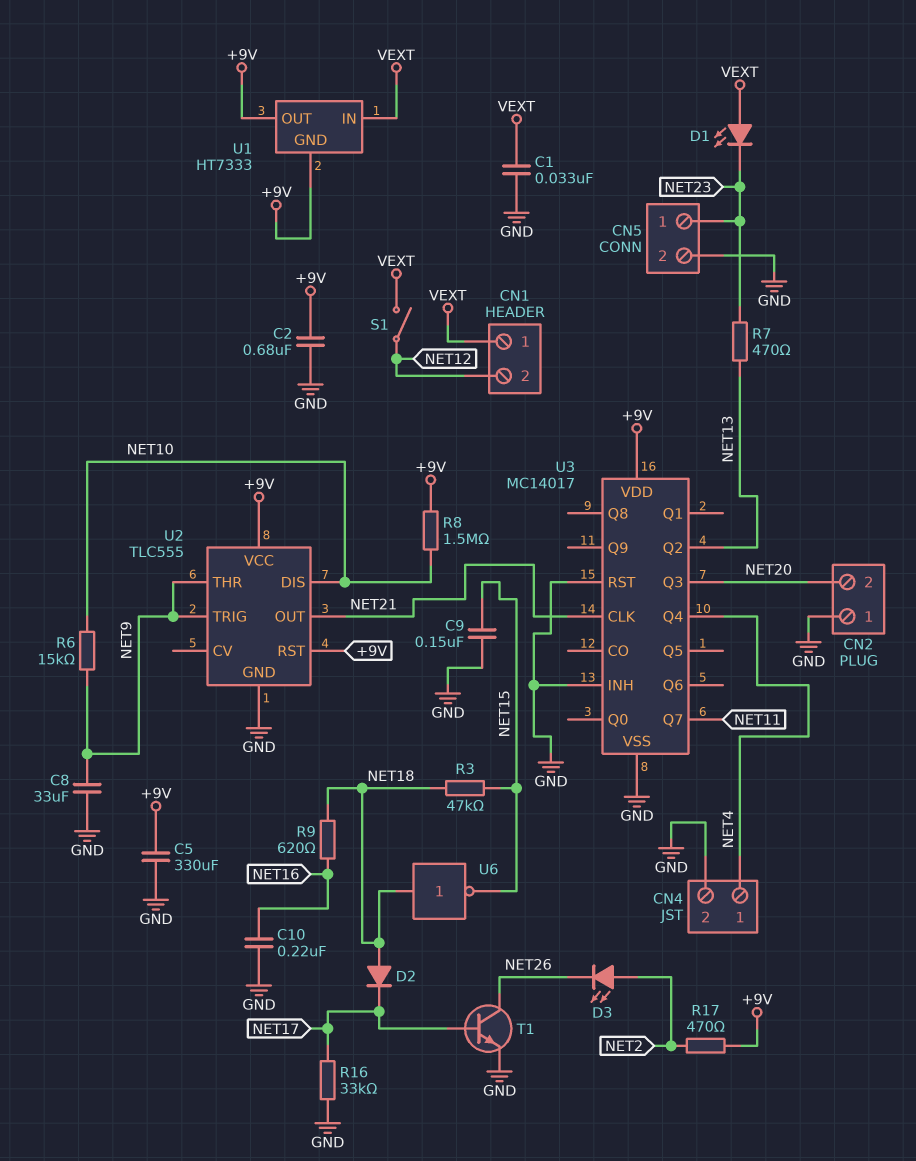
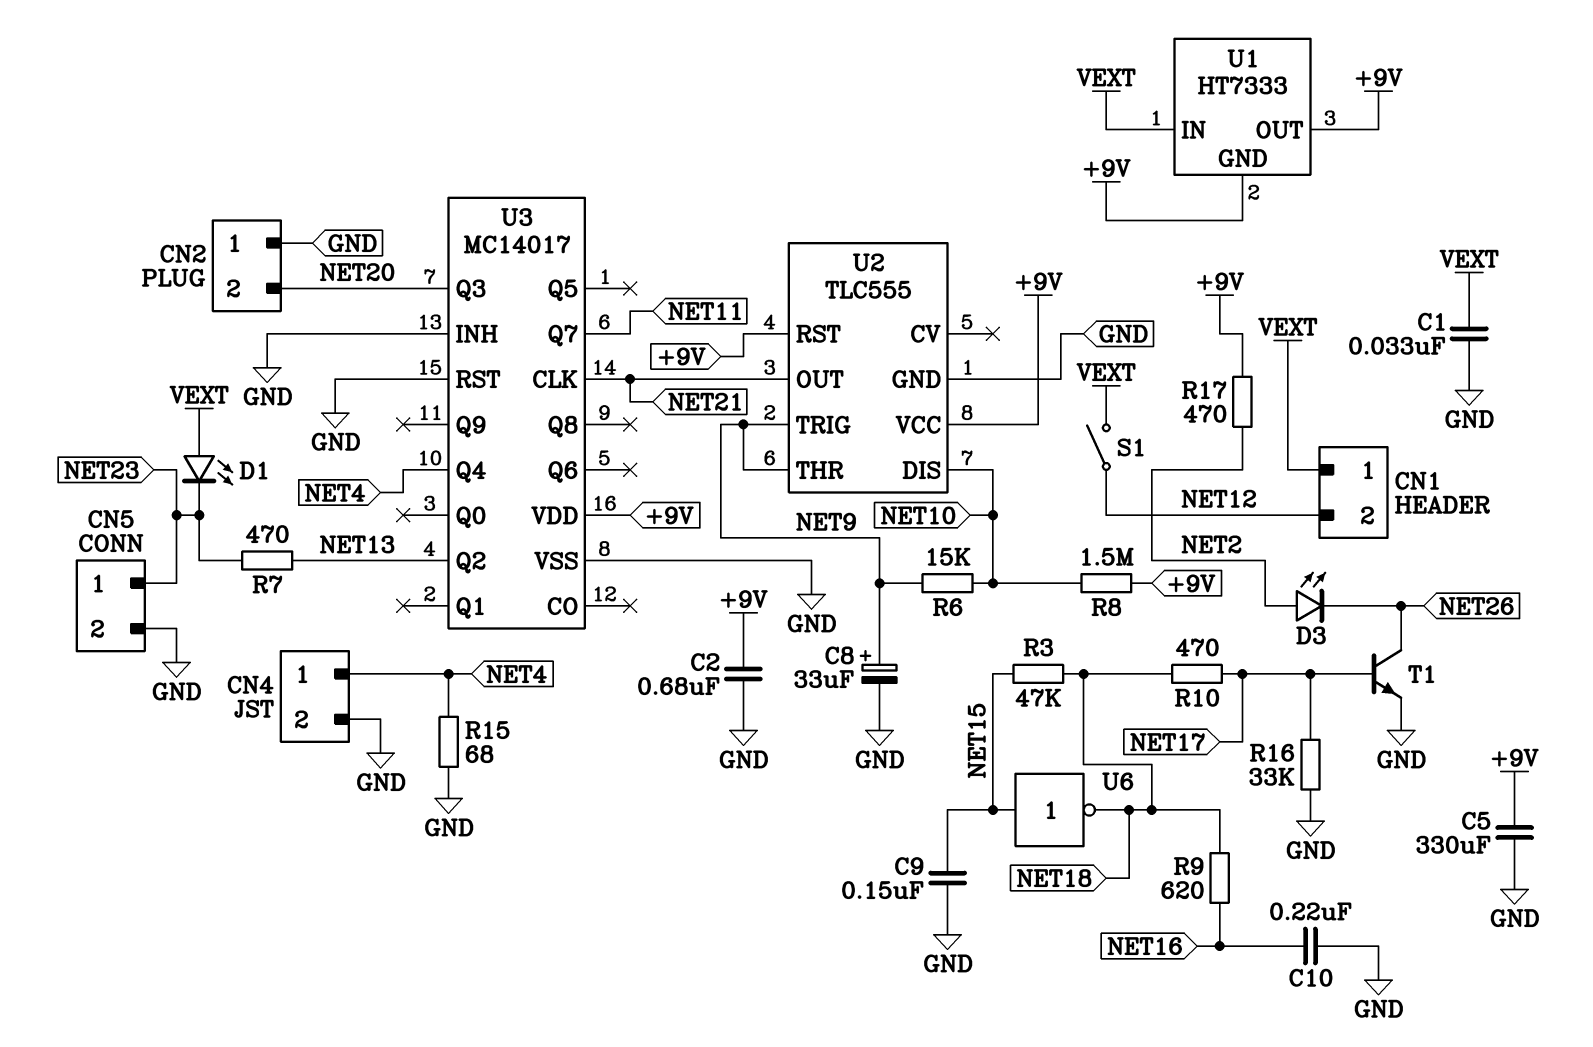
C8: 33uF (GND, NET9) -> 33uF (plus NET9, minus GND)
D2: diode (A NET18, K NET17) -> none
R10: none -> 470 (NET17, NET18)
R15: none -> 68 (GND, NET4)
U6: NOT (in NET18, out NET15) -> NOT (in NET15, out NET18)

